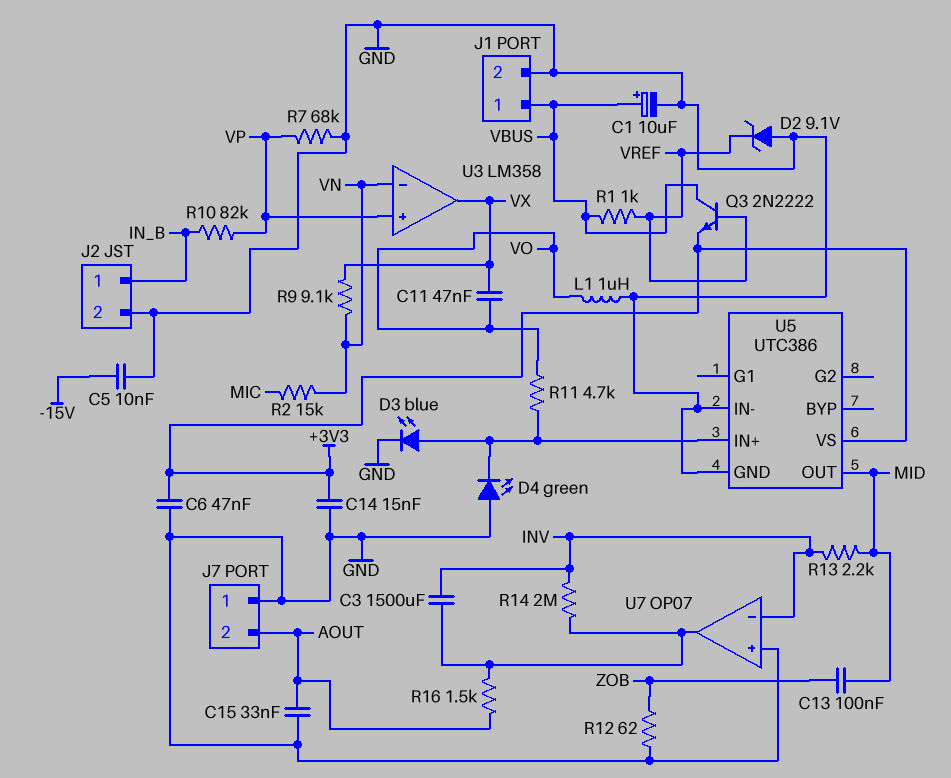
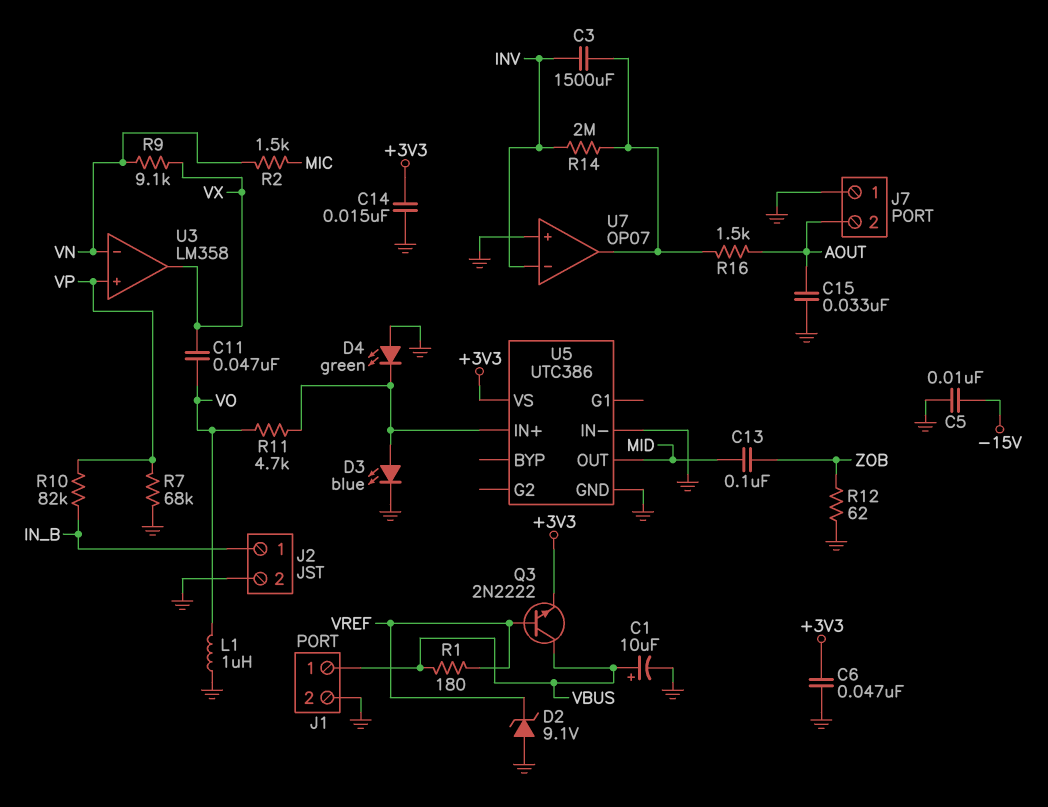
R1: 1k (VBUS, VREF) -> 180 (VBUS, VREF)
R2: 15k (MIC, VN) -> 1.5k (MIC, VN)
R13: 2.2k (INV, MID) -> none

